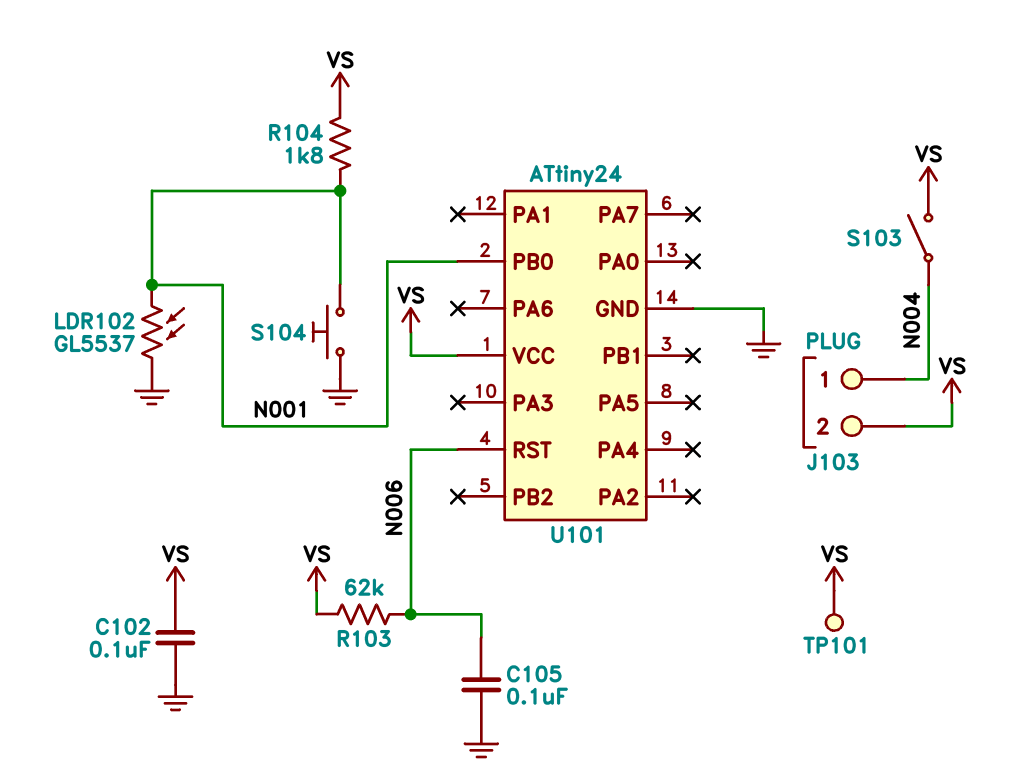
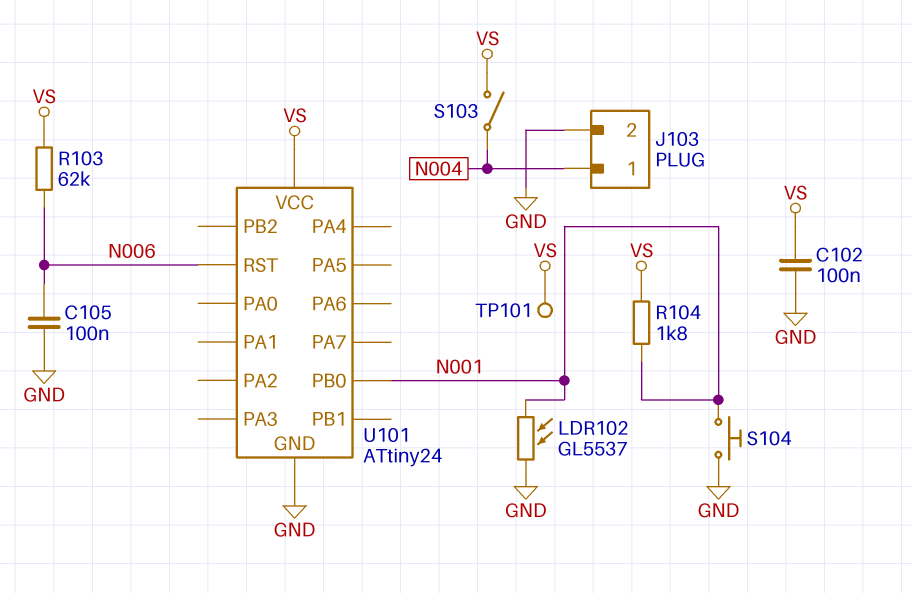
J103 pin 2: VS -> GND

